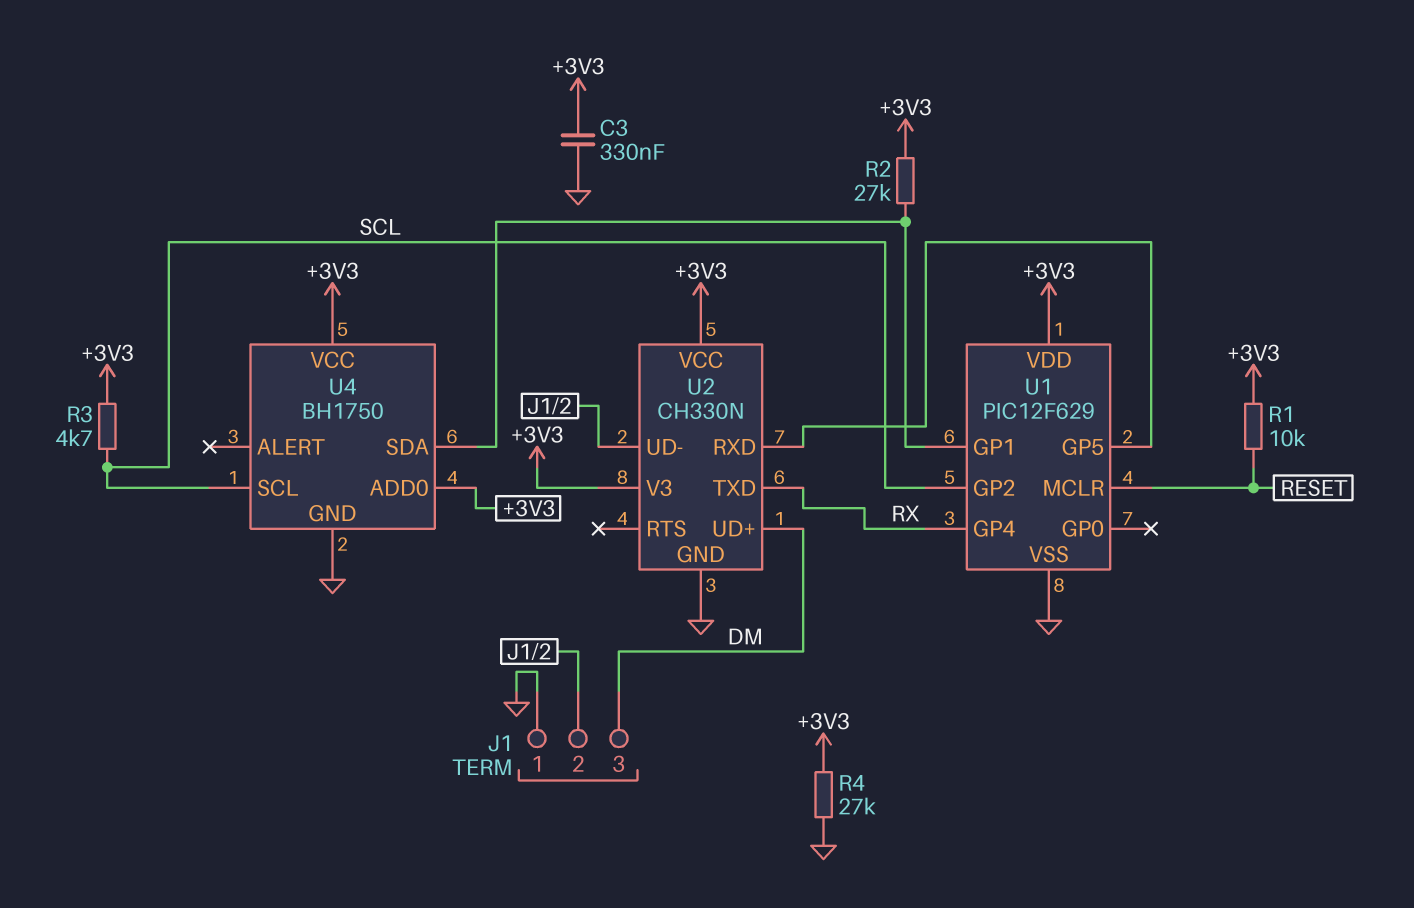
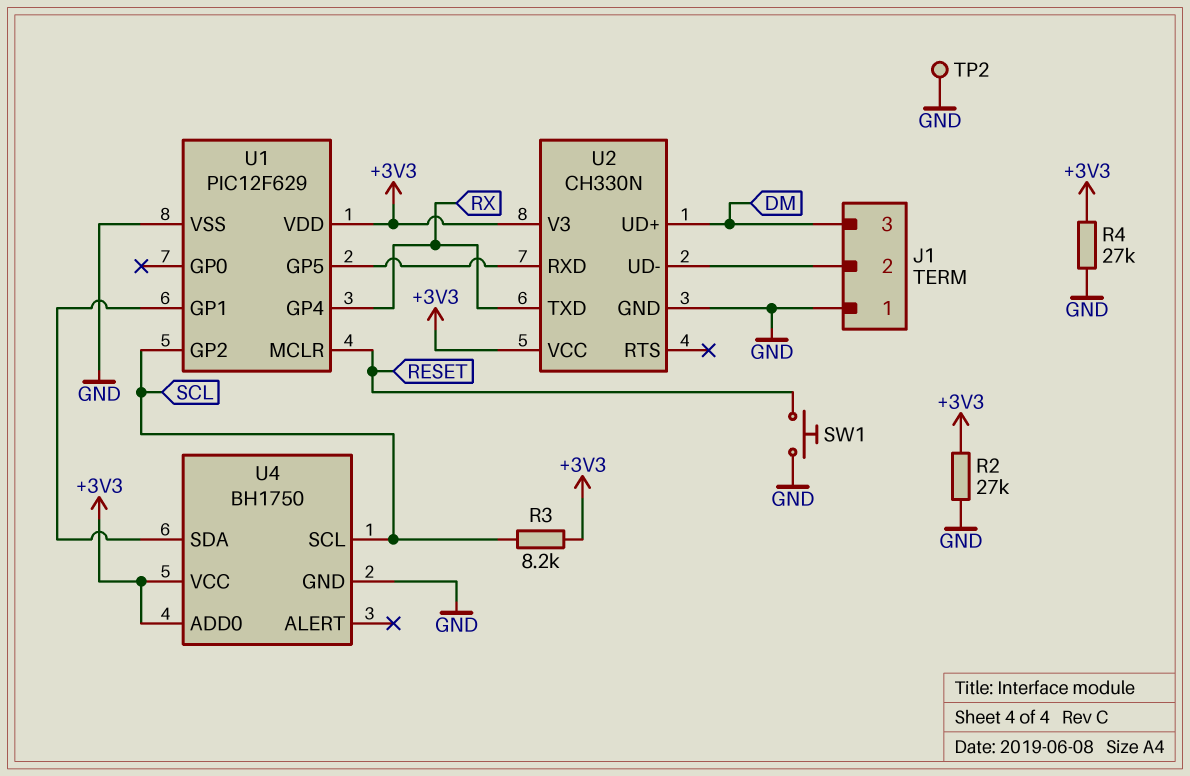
C3: 330nF (+3V3, GND) -> none
R1: 10k (+3V3, RESET) -> none
R2: 27k (+3V3, U1/GP1) -> 27k (+3V3, GND)
R3: 4.7k (+3V3, SCL) -> 8.2k (+3V3, SCL)
SW1: none -> button (GND, RESET)
TP2: none -> test point (GND)

